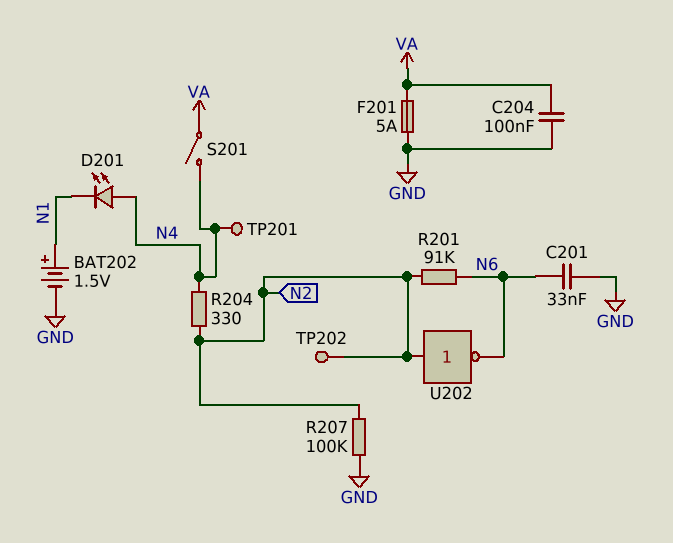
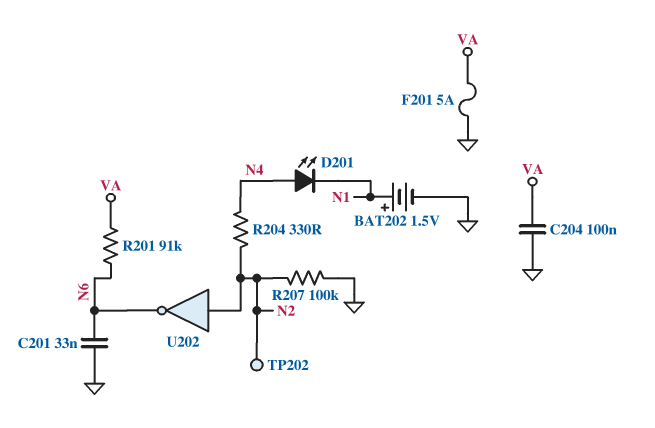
R201: 91k (N2, N6) -> 91k (N6, VA)
S201: switch (N4, VA) -> none
TP201: test point (N4) -> none

